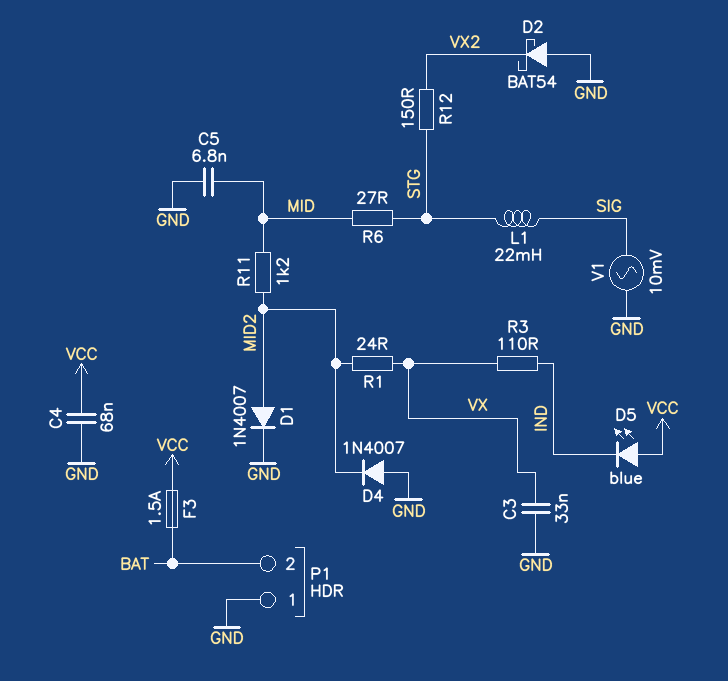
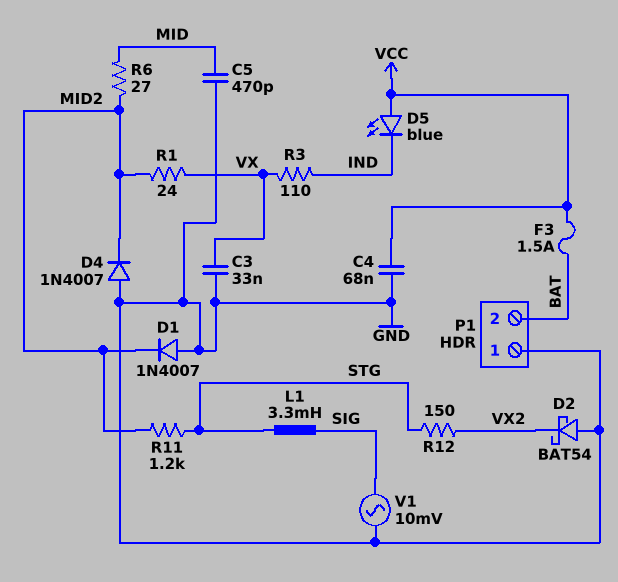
C5: 6.8nF (GND, MID) -> 470pF (GND, MID)
D1: diode 1N4007 (A MID2, K GND) -> diode 1N4007 (A GND, K MID2)
L1: 22mH (SIG, STG) -> 3.3mH (SIG, STG)
R6: 27 (MID, STG) -> 27 (MID, MID2)
R11: 1.2k (MID, MID2) -> 1.2k (MID2, STG)

